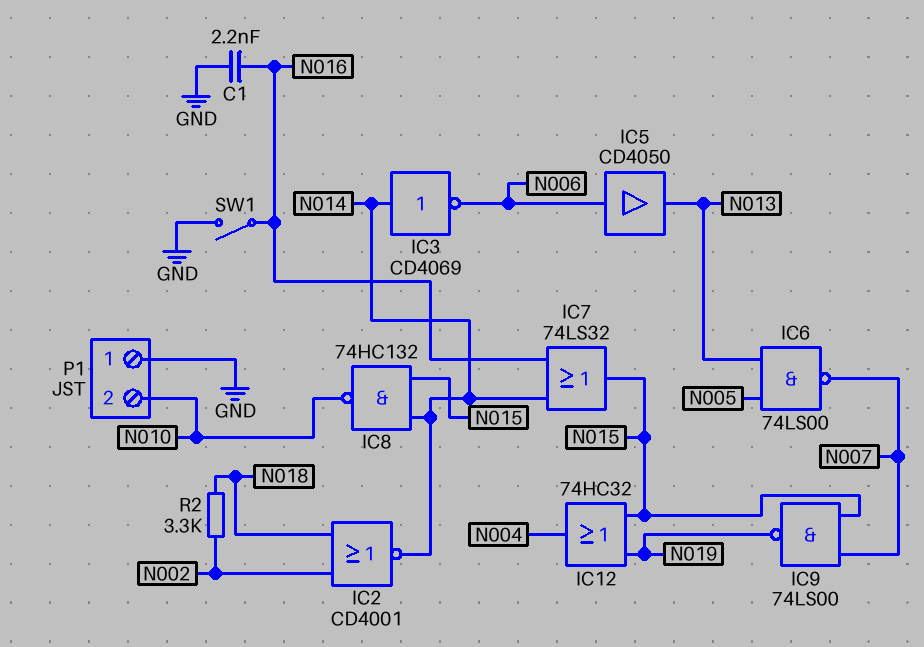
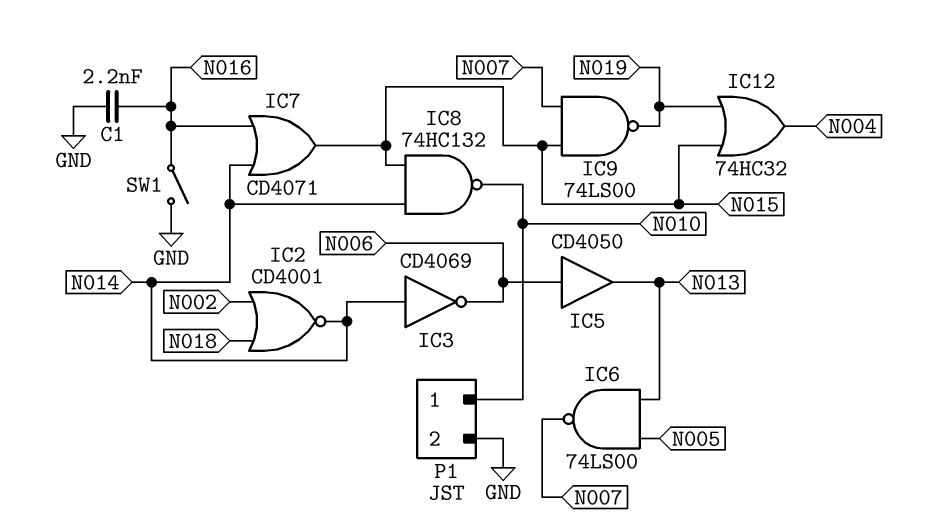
IC7: OR 74LS32 (in N014, in N016, out N015) -> OR CD4071 (in N014, in N016, out N015)
P1 pin 1: GND -> N010
P1 pin 2: N010 -> GND
R2: 3.3k (N002, N018) -> none

